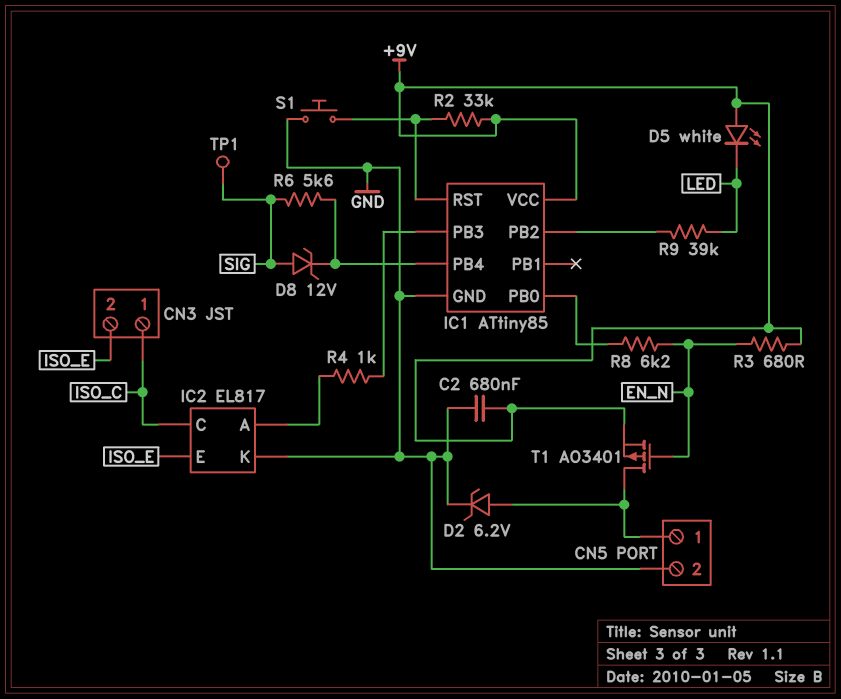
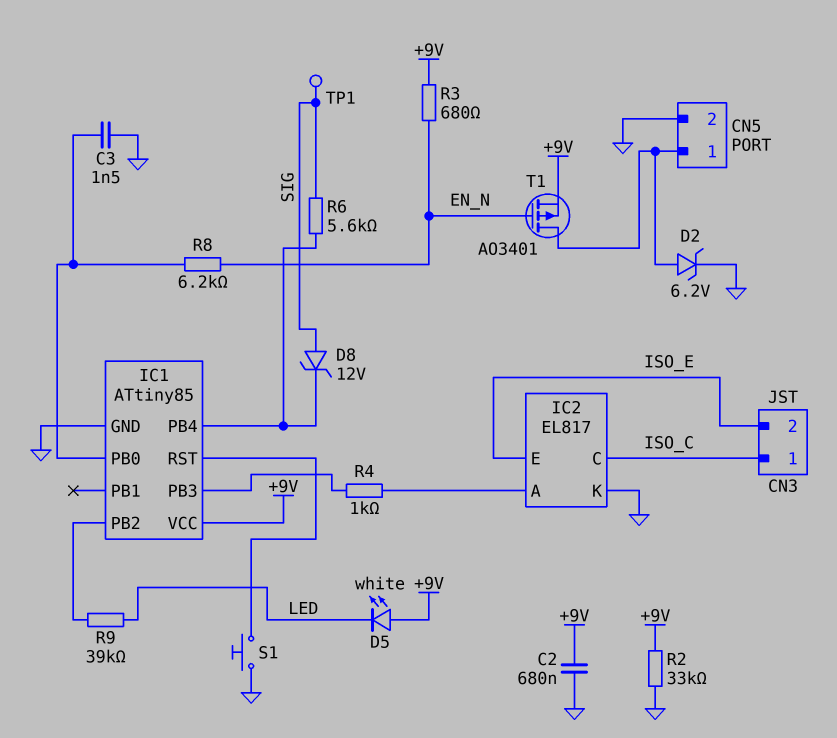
C3: none -> 1.5nF (GND, IC1/PB0)
R2: 33k (+9V, IC1/RST) -> 33k (+9V, GND)

